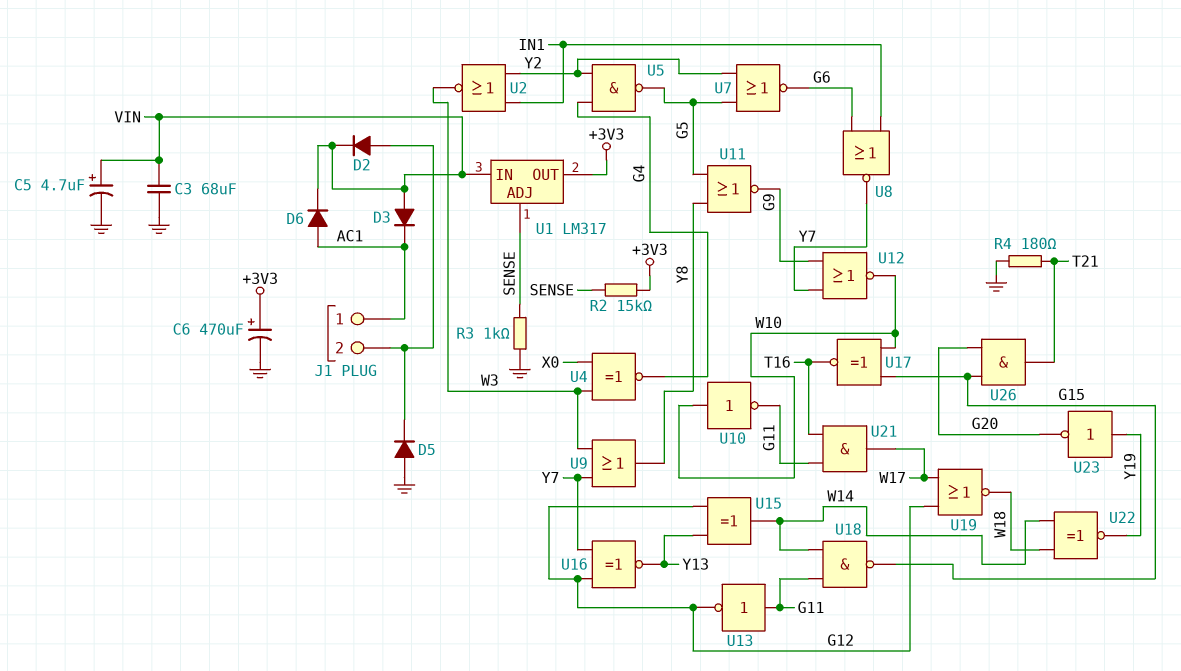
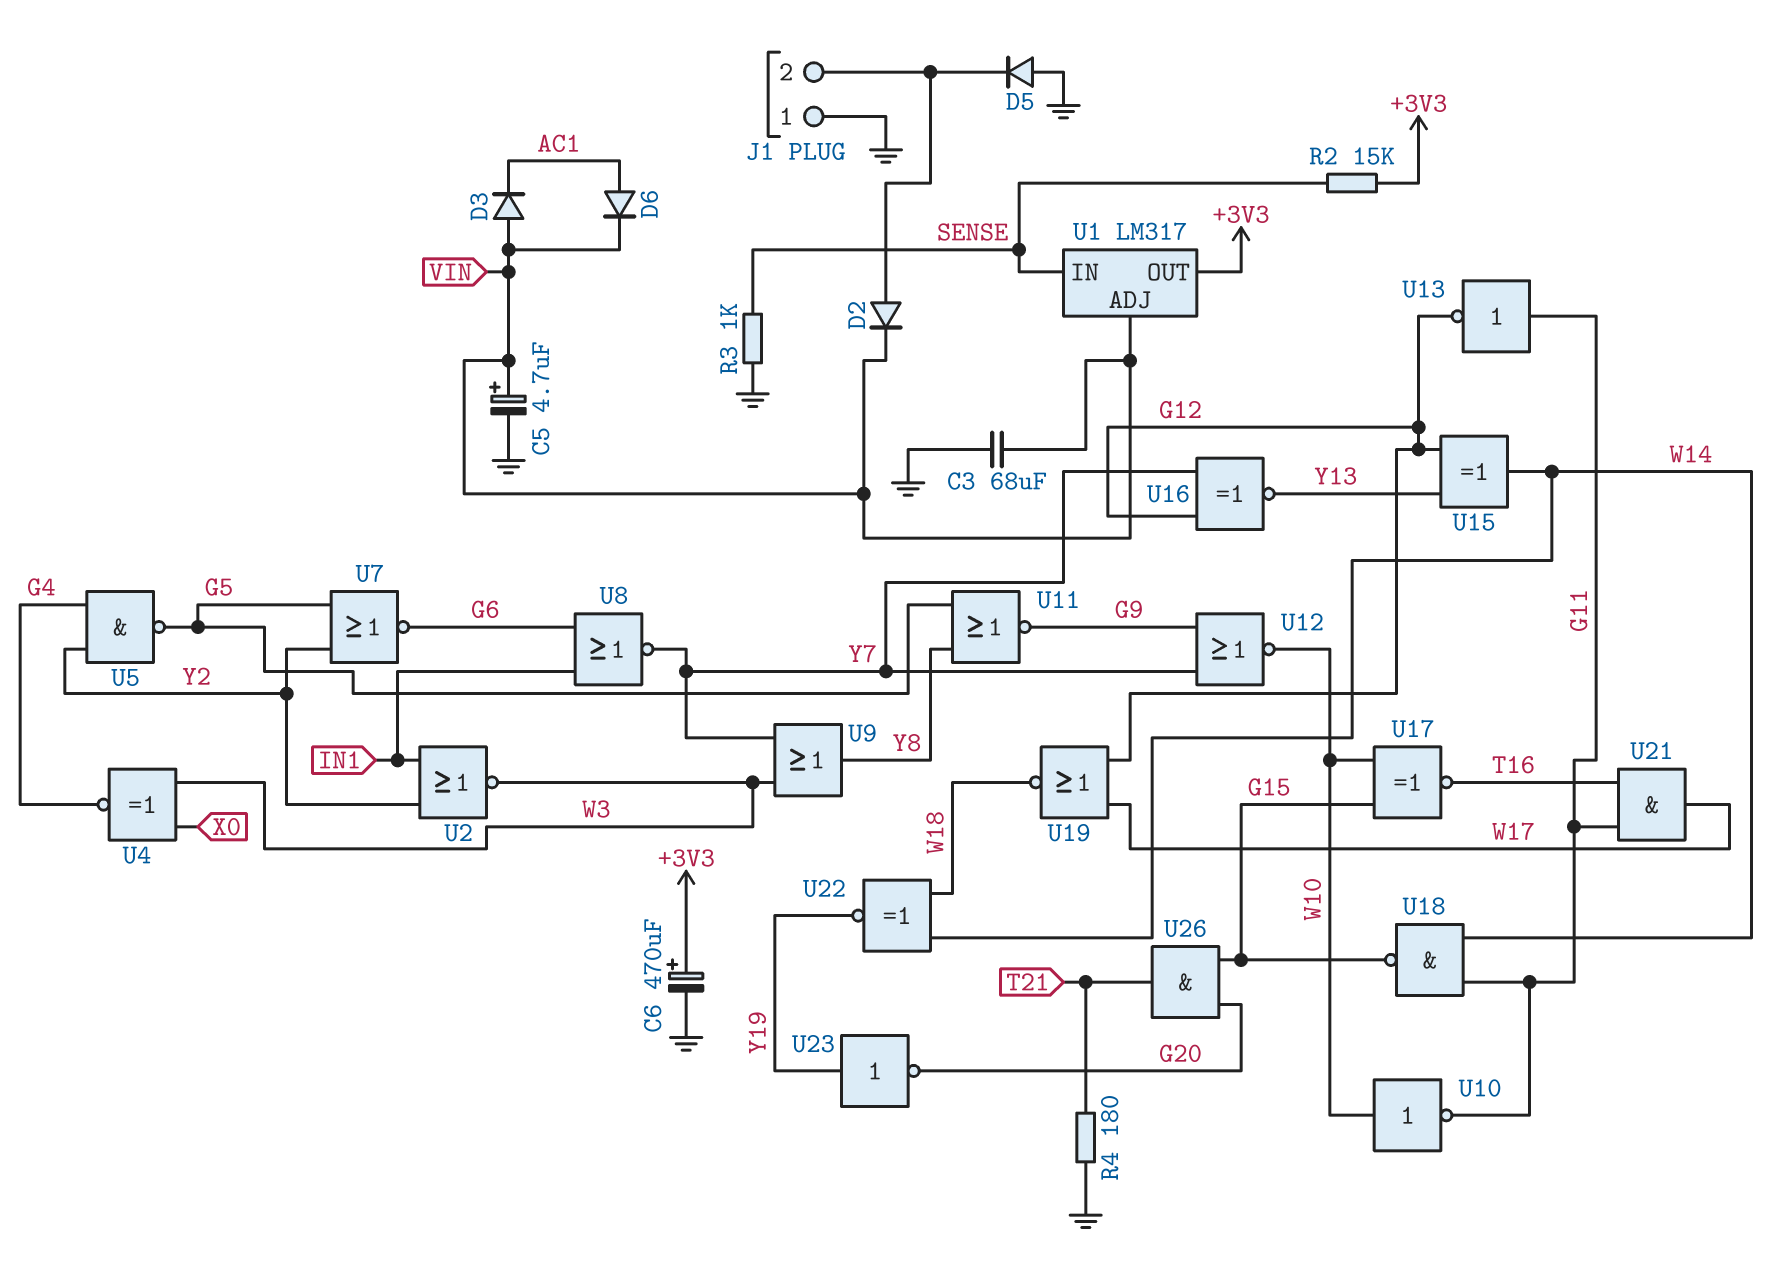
J1 pin 1: AC1 -> GND
U1 pin ADJ: SENSE -> VIN
U1 pin IN: VIN -> SENSE

